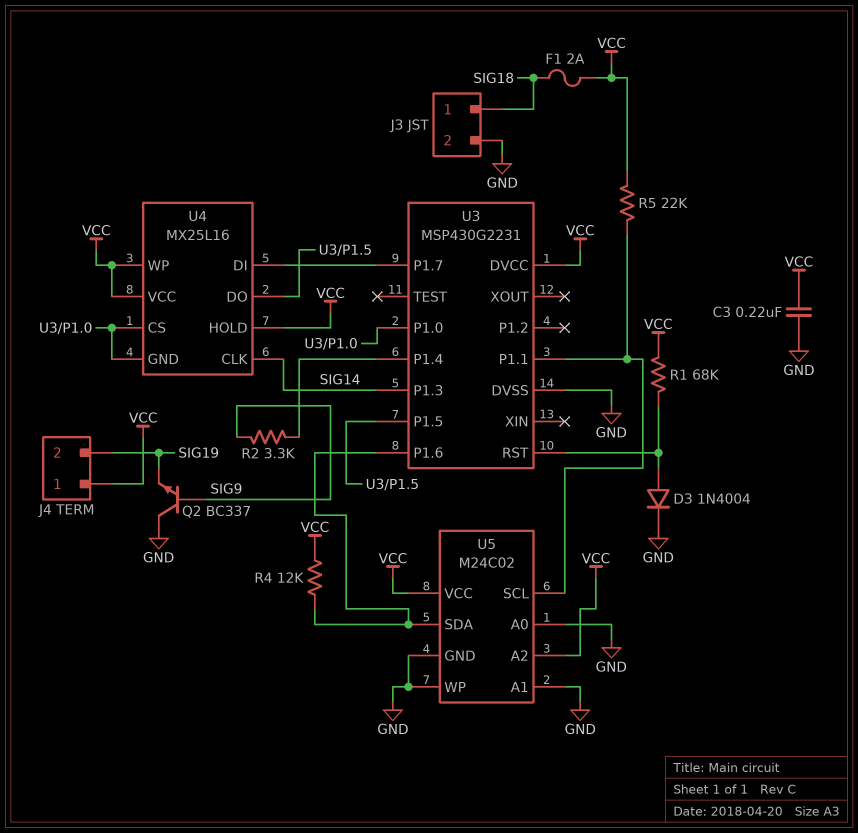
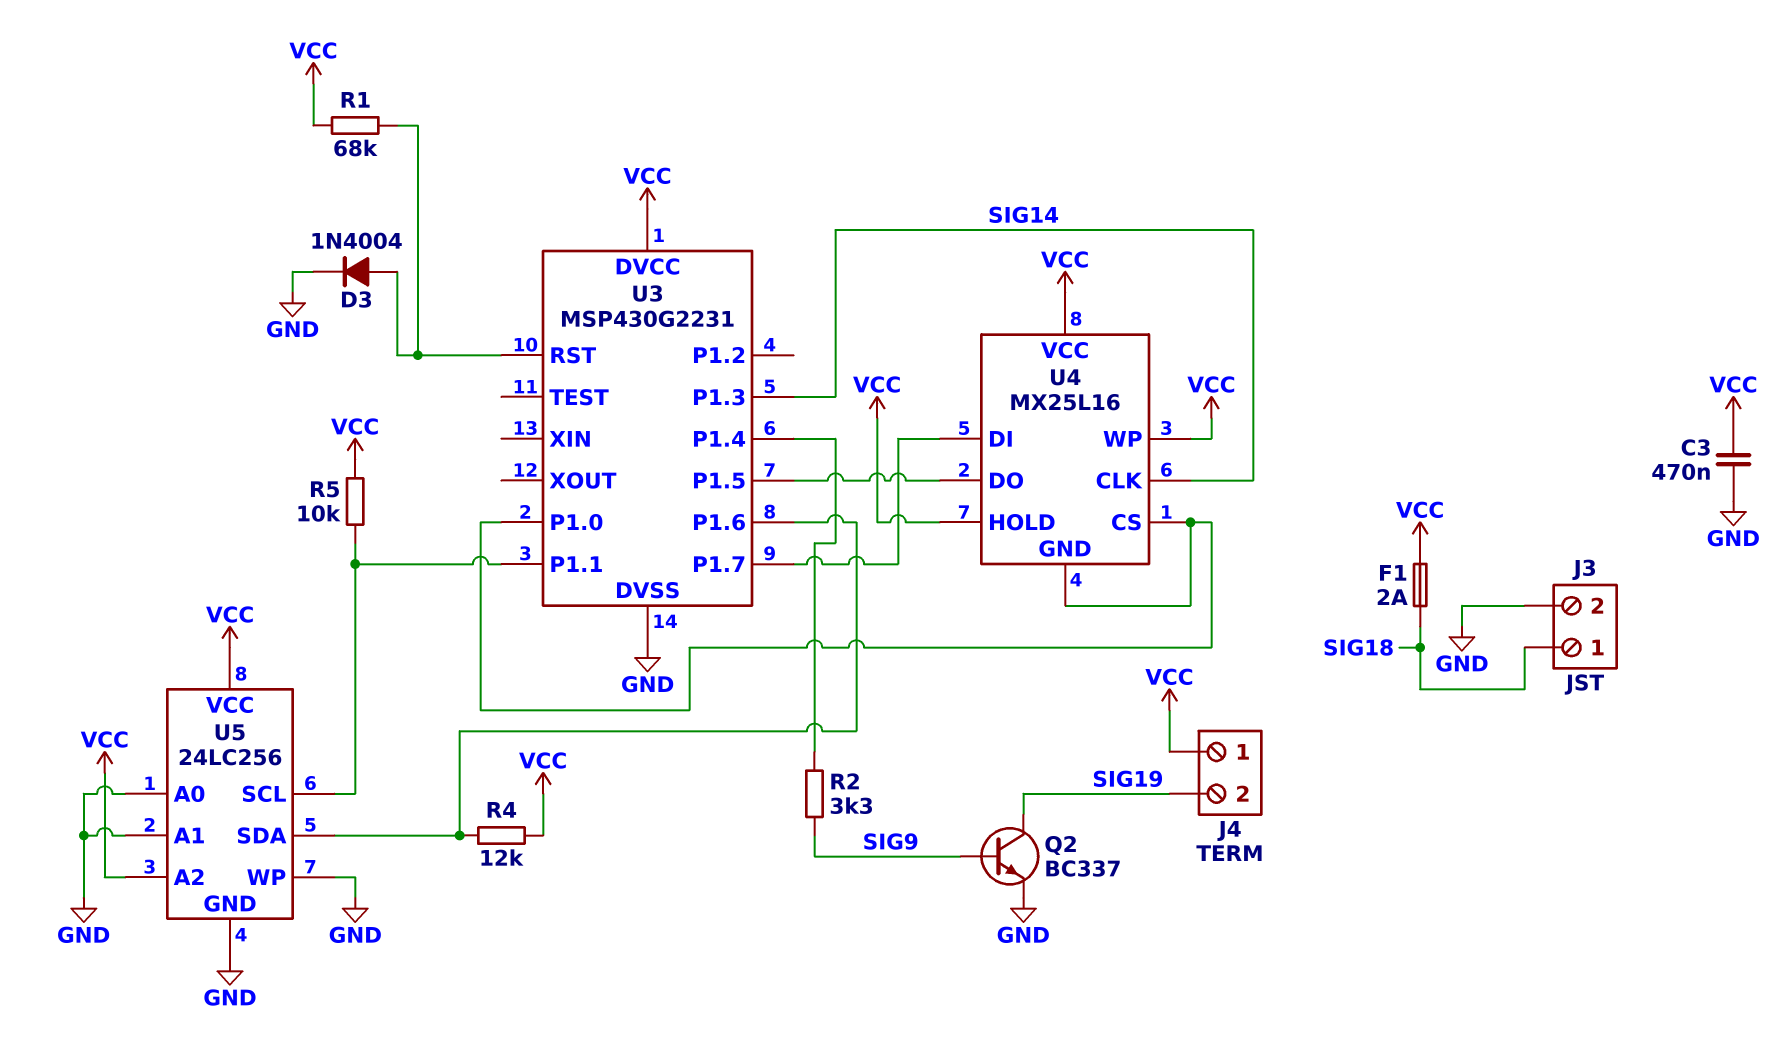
C3: 220nF (GND, VCC) -> 470nF (GND, VCC)
Q2: NPN BC337 (B SIG9, C GND, E SIG19) -> NPN BC337 (B SIG9, C SIG19, E GND)
R5: 22k (U3/P1.1, VCC) -> 10k (U3/P1.1, VCC)
U5: M24C02 -> 24LC256

